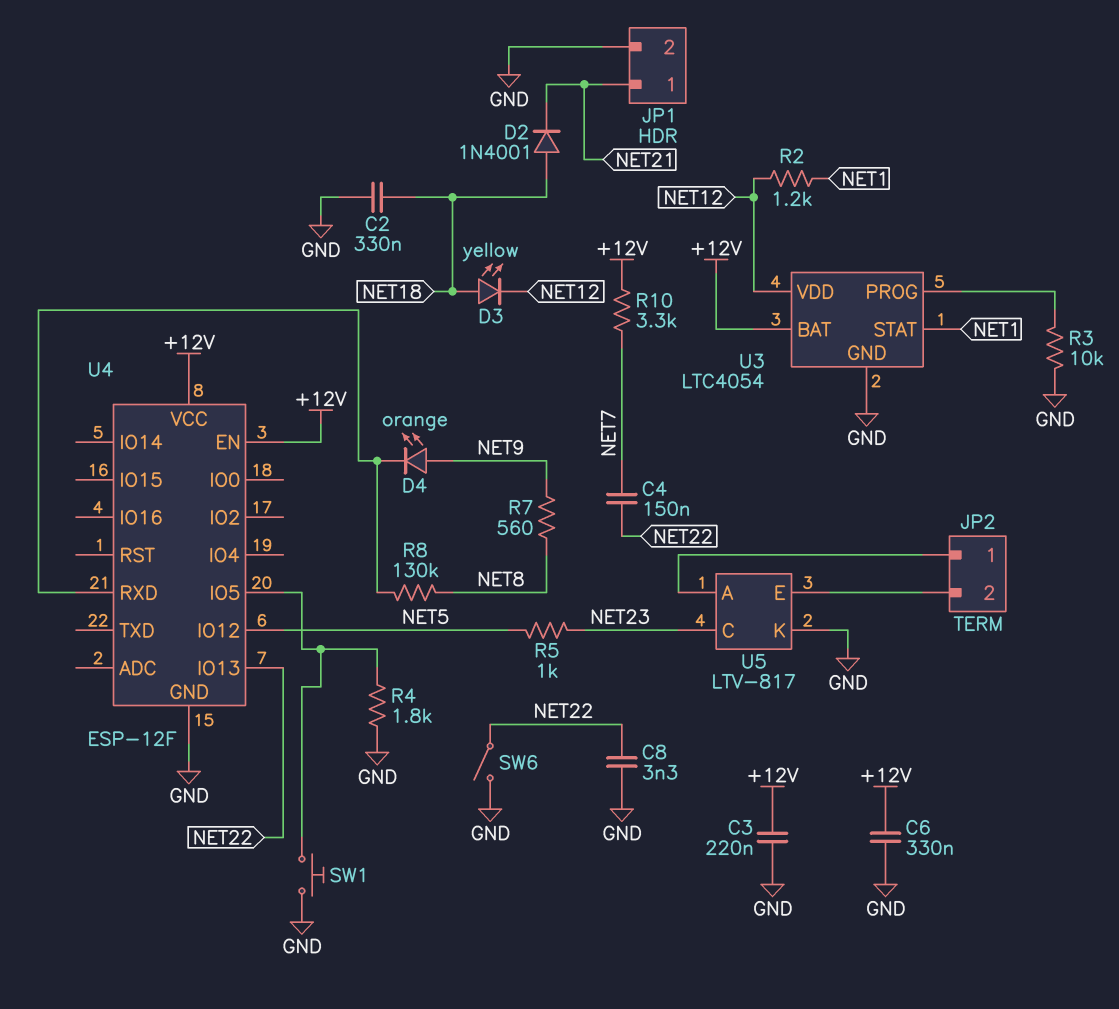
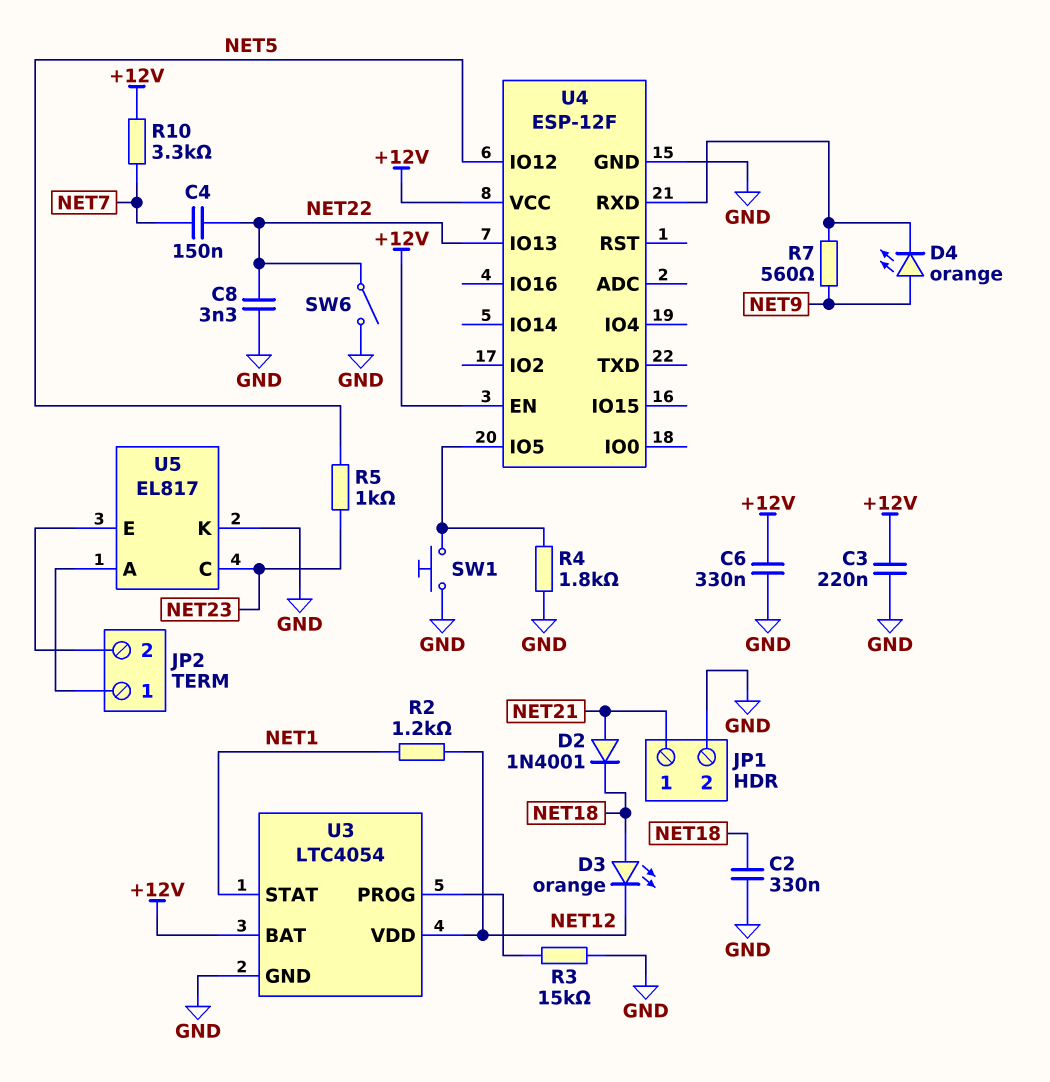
D2: diode 1N4001 (A NET18, K NET21) -> diode 1N4001 (A NET21, K NET18)
D3: LED yellow (A NET18, K NET12) -> LED orange (A NET18, K NET12)
R3: 10k (GND, U3/PROG) -> 15k (GND, U3/PROG)
R7: 560 (NET8, NET9) -> 560 (NET9, U4/RXD)
R8: 130k (NET8, U4/RXD) -> none
U5: LTV-817 -> EL817

